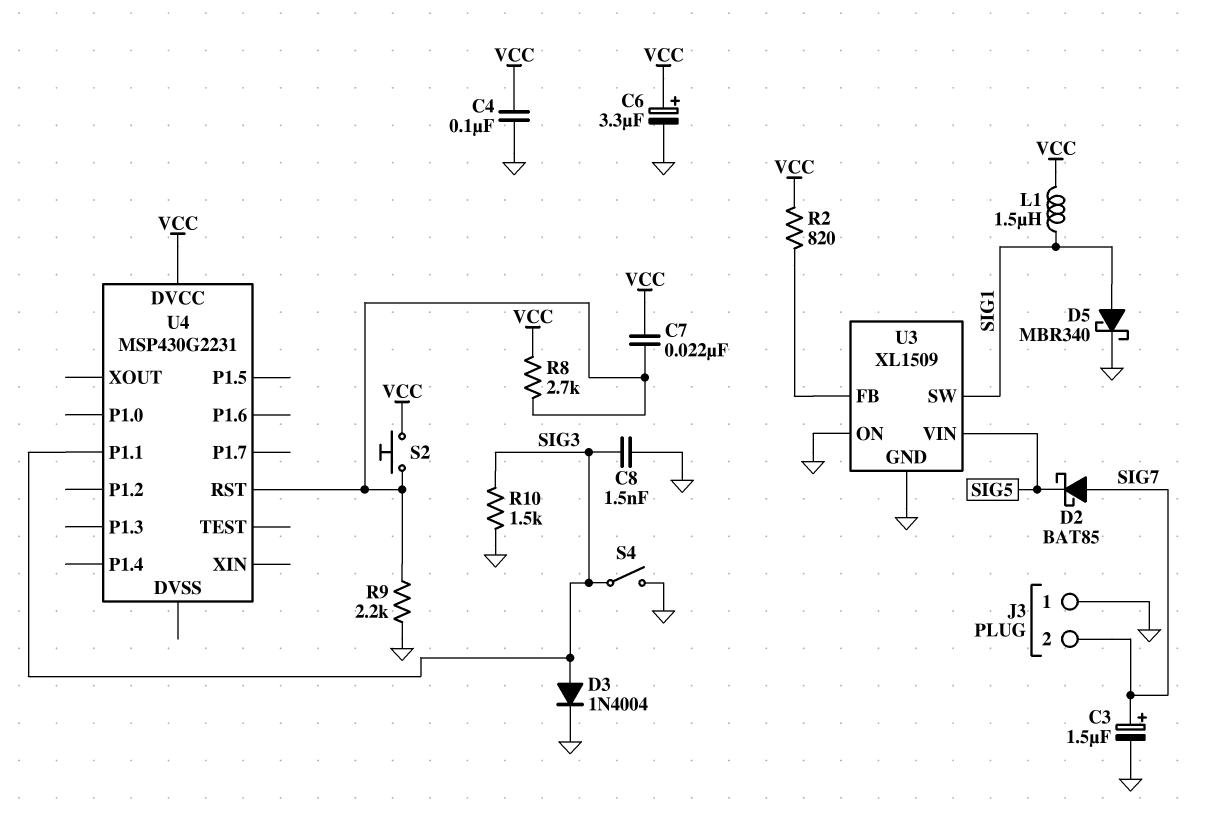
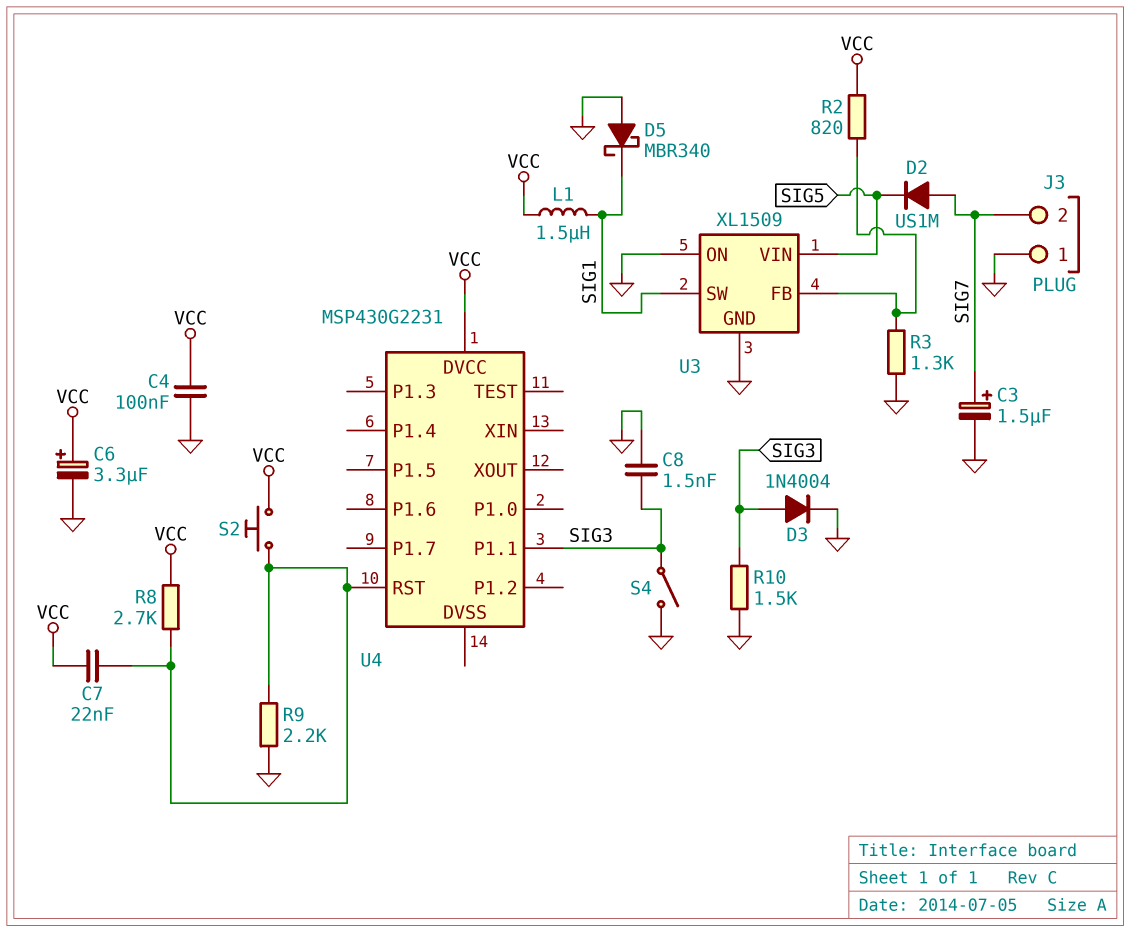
D2: schottky BAT85 (A SIG7, K SIG5) -> diode US1M (A SIG7, K SIG5)
D5: schottky MBR340 (A SIG1, K GND) -> schottky MBR340 (A GND, K SIG1)
R3: none -> 1.3k (GND, U3/FB)

